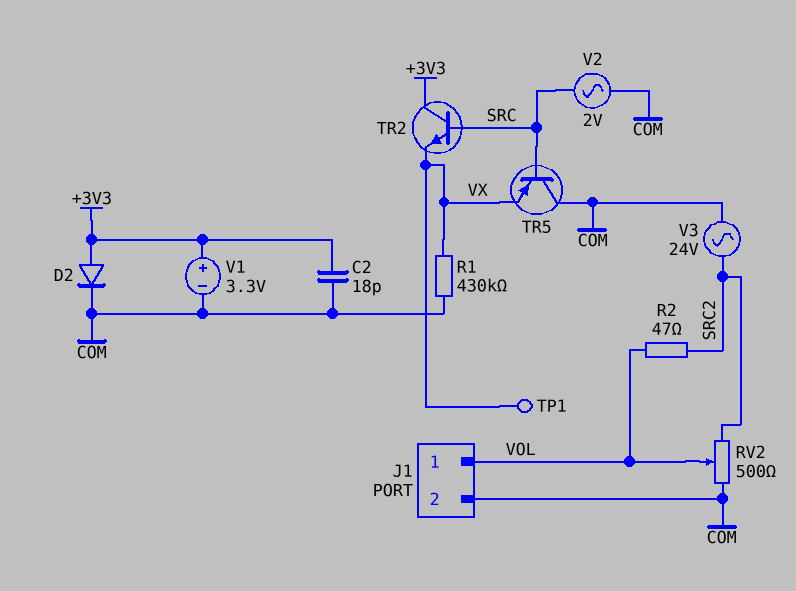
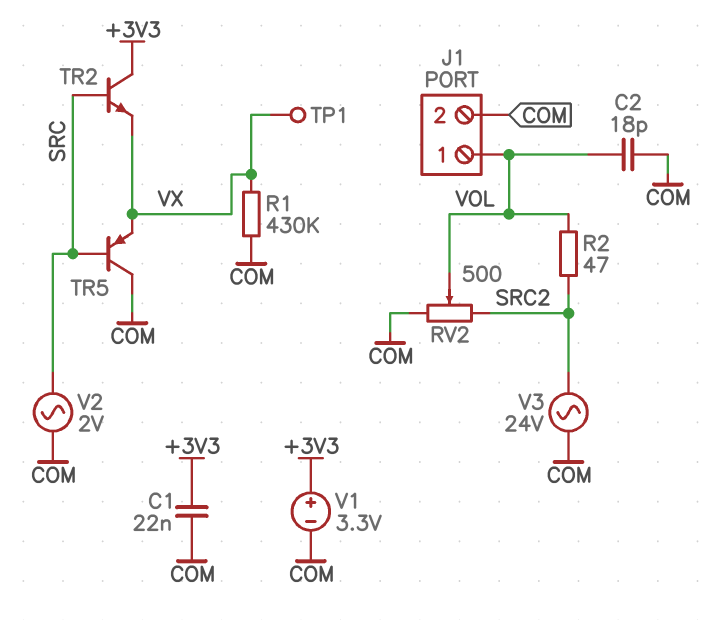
C1: none -> 22nF (+3V3, COM)
C2: 18pF (+3V3, COM) -> 18pF (COM, VOL)
D2: diode (A +3V3, K COM) -> none

